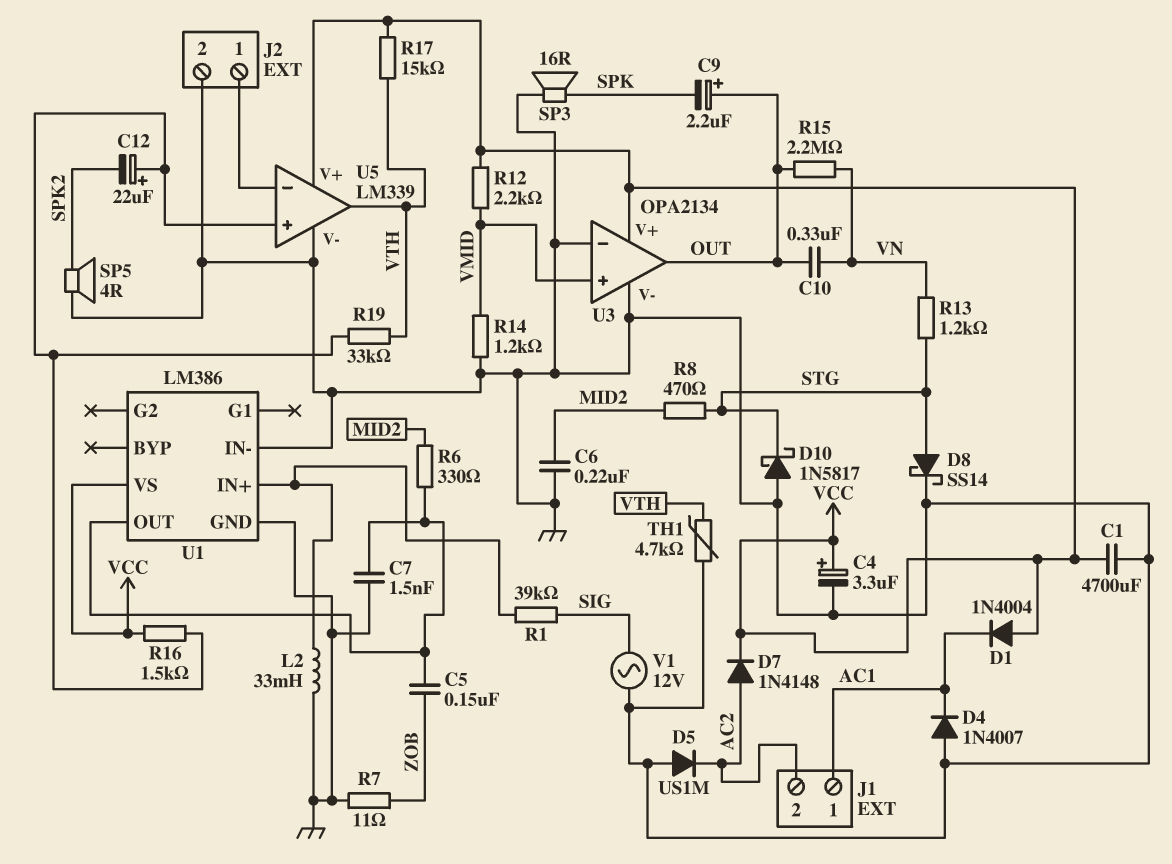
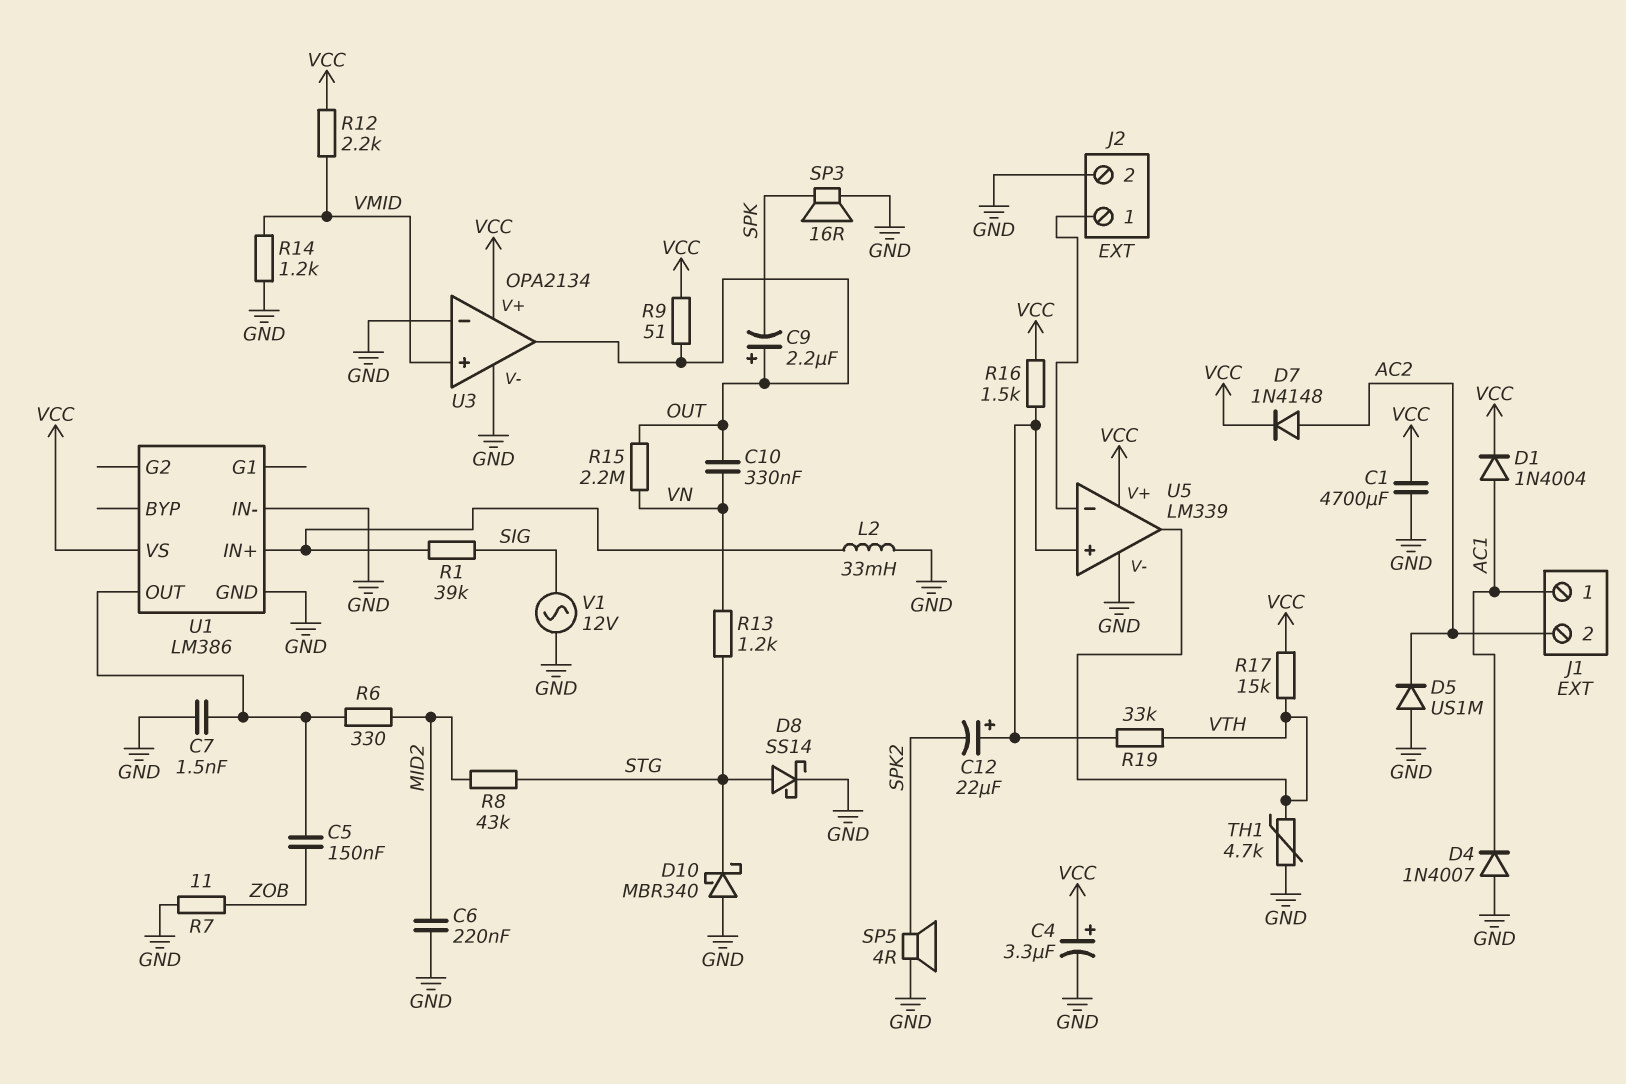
D1: diode 1N4004 (A VCC, K AC1) -> diode 1N4004 (A AC1, K VCC)
D10: schottky 1N5817 (A GND, K STG) -> schottky MBR340 (A GND, K STG)
R8: 470 (MID2, STG) -> 43k (MID2, STG)
R9: none -> 51 (OUT, VCC)

